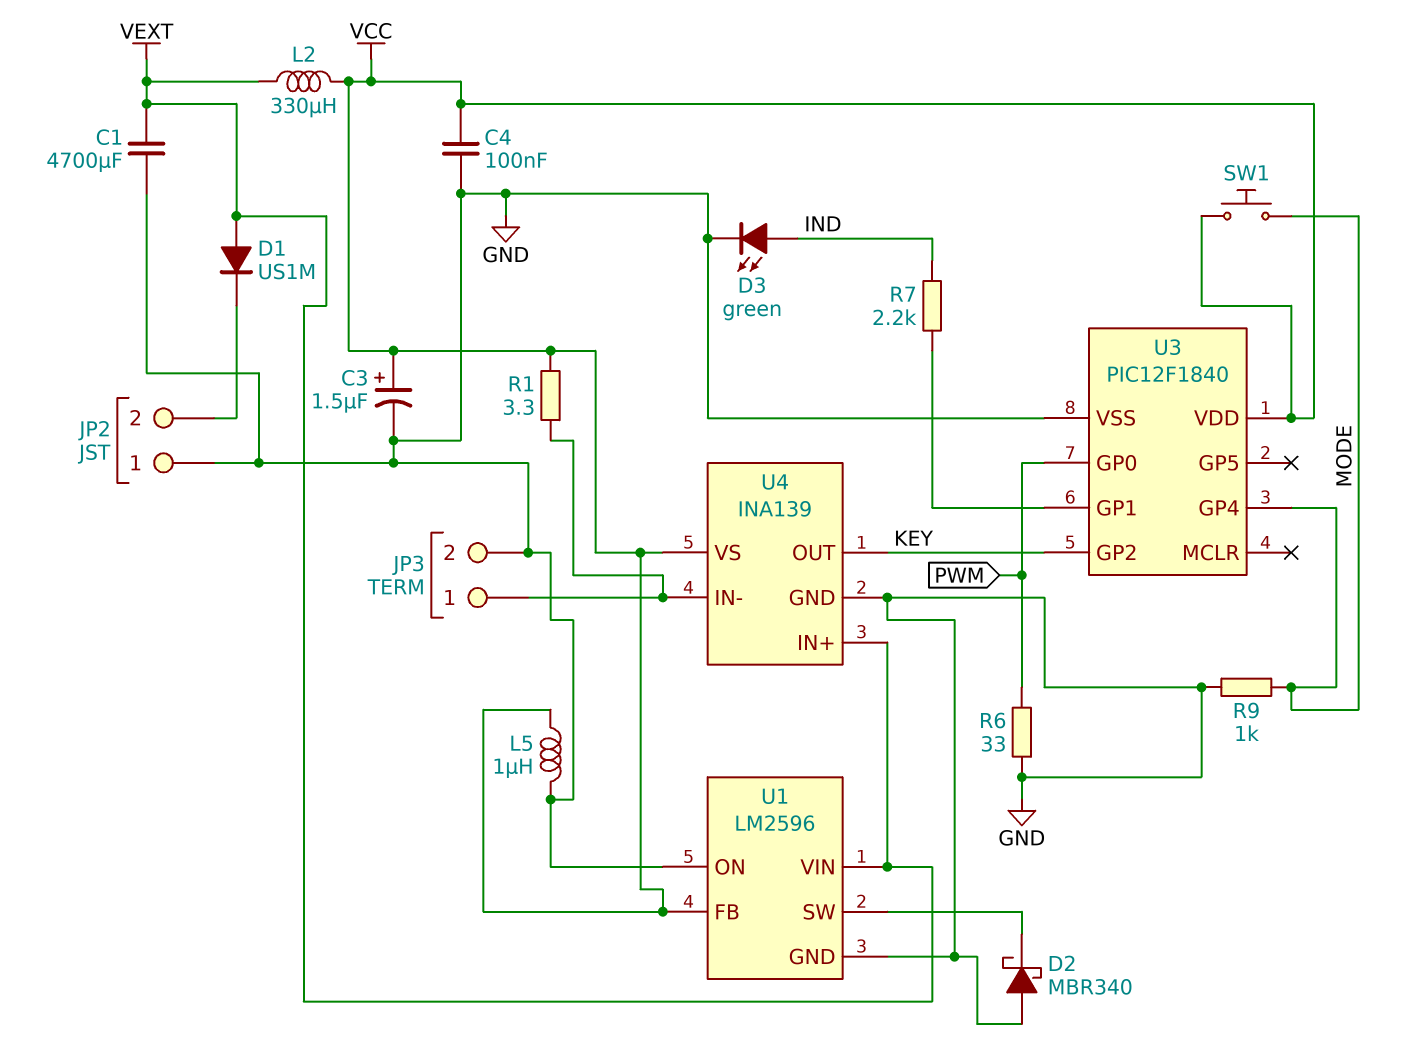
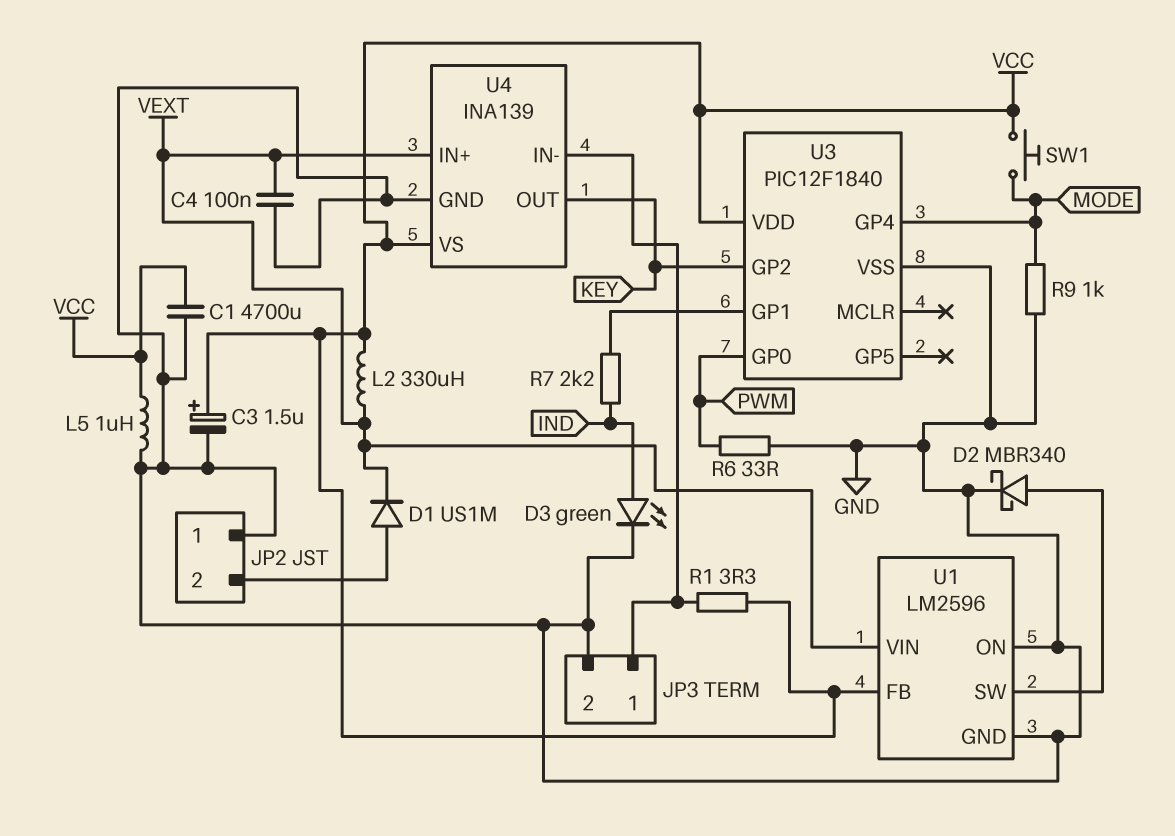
C1: 4700uF (GND, VEXT) -> 4700uF (GND, VCC)
C4: 100nF (GND, VCC) -> 100nF (GND, VEXT)
D1: diode US1M (A VEXT, K JP2/2) -> diode US1M (A JP2/2, K VEXT)
D2: schottky MBR340 (A GND, K U1/SW) -> schottky MBR340 (A U1/SW, K GND)

